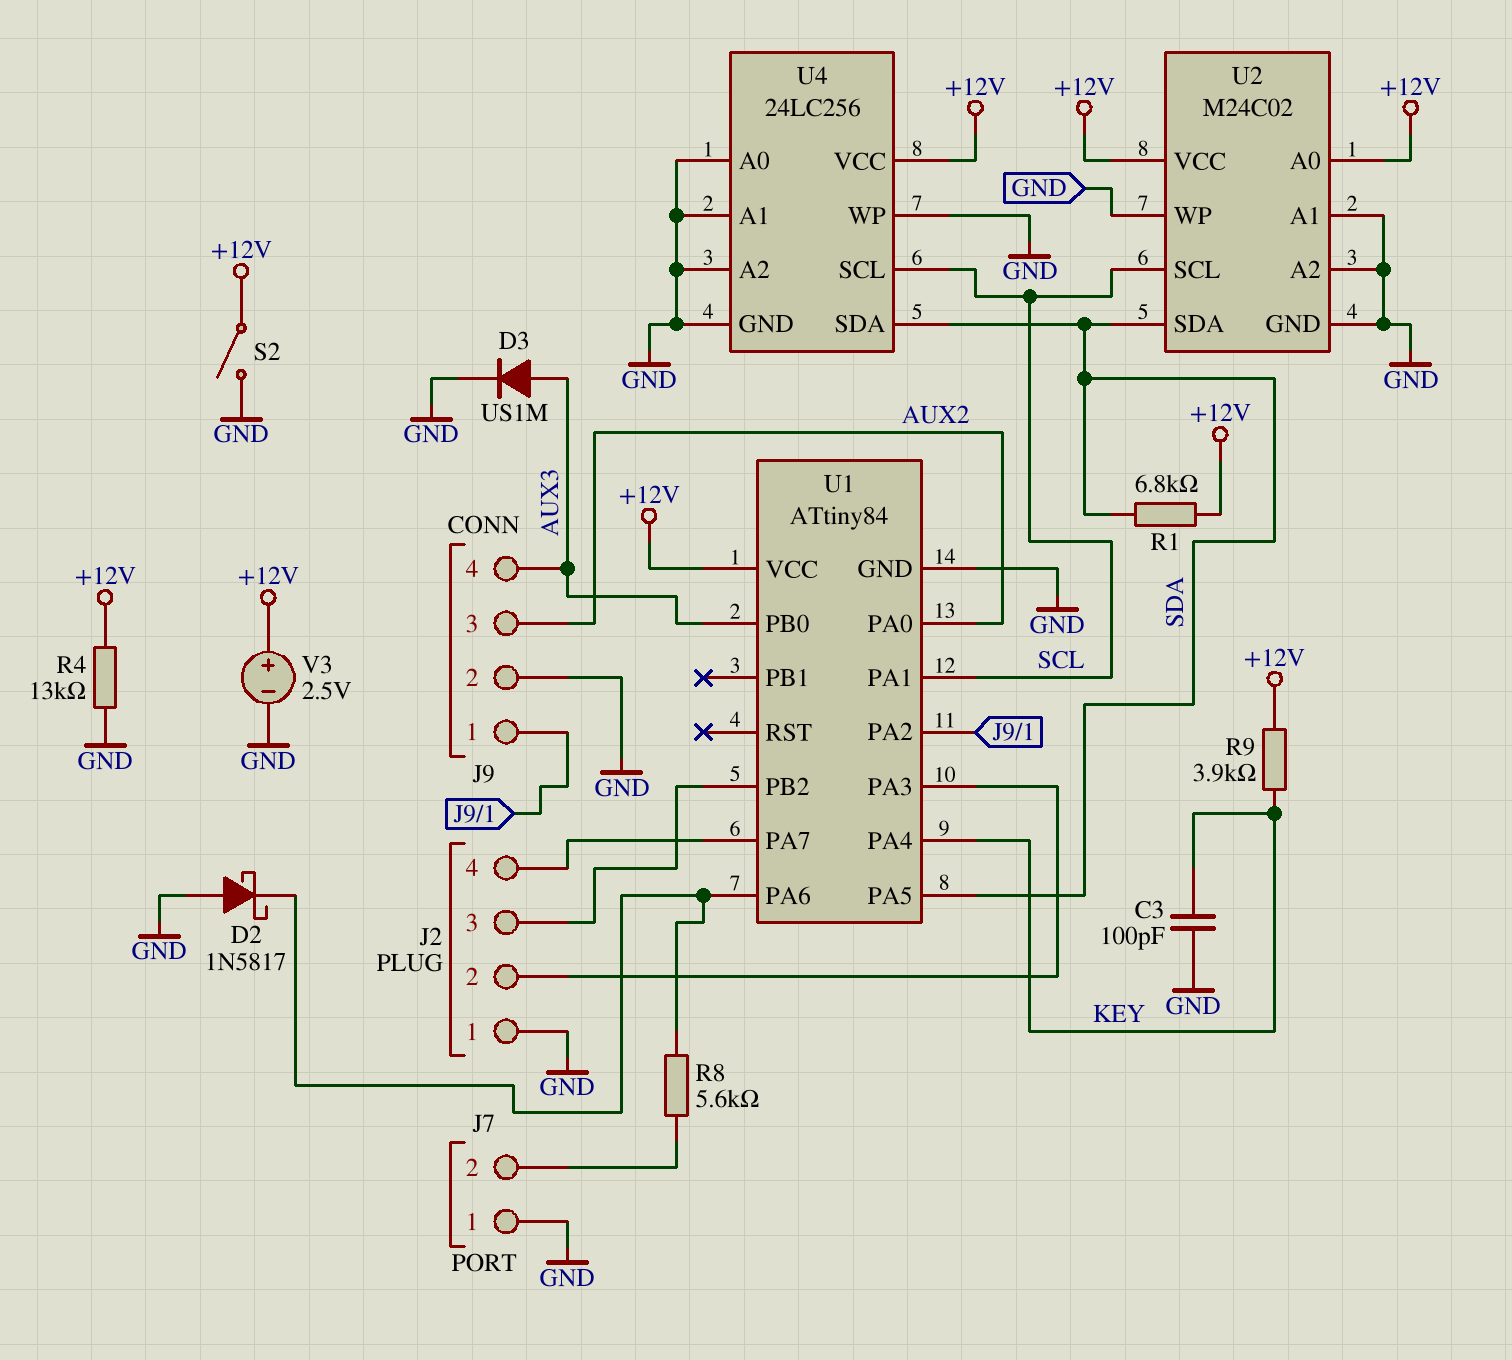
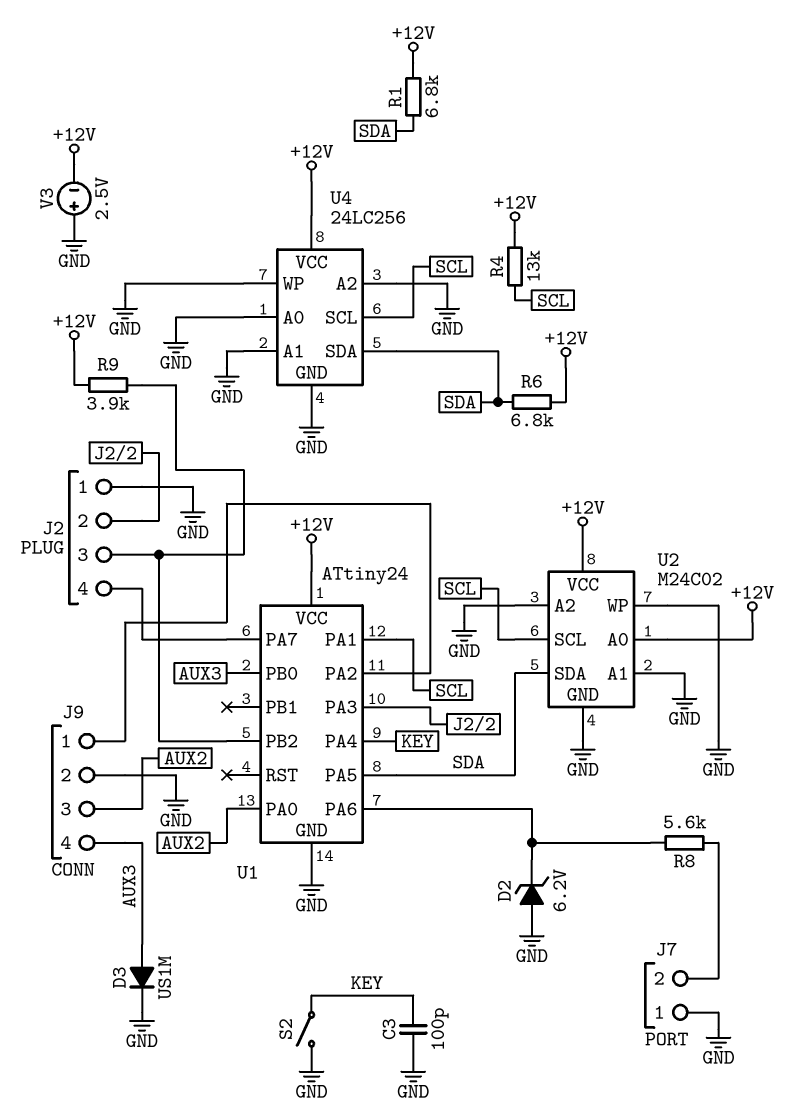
D2: schottky 1N5817 (A GND, K U1/PA6) -> zener 6.2V (A GND, K U1/PA6)
R4: 13k (+12V, GND) -> 13k (+12V, SCL)
R6: none -> 6.8k (+12V, SDA)
R9: 3.9k (+12V, KEY) -> 3.9k (+12V, J2/3)
S2: switch (+12V, GND) -> switch (GND, KEY)
U1: ATtiny84 -> ATtiny24
V3: 2.5V (plus +12V, minus GND) -> 2.5V (plus GND, minus +12V)

